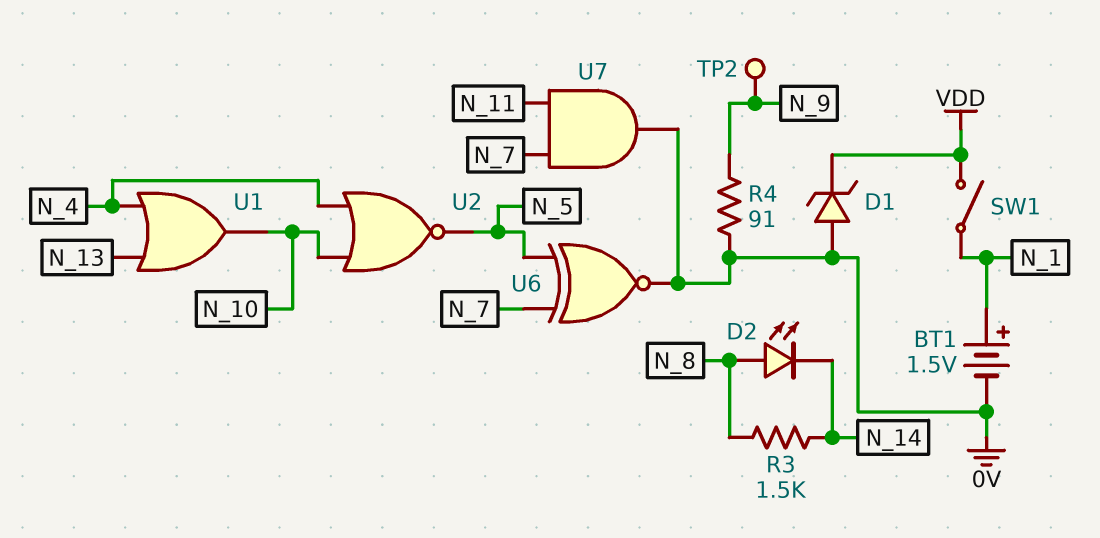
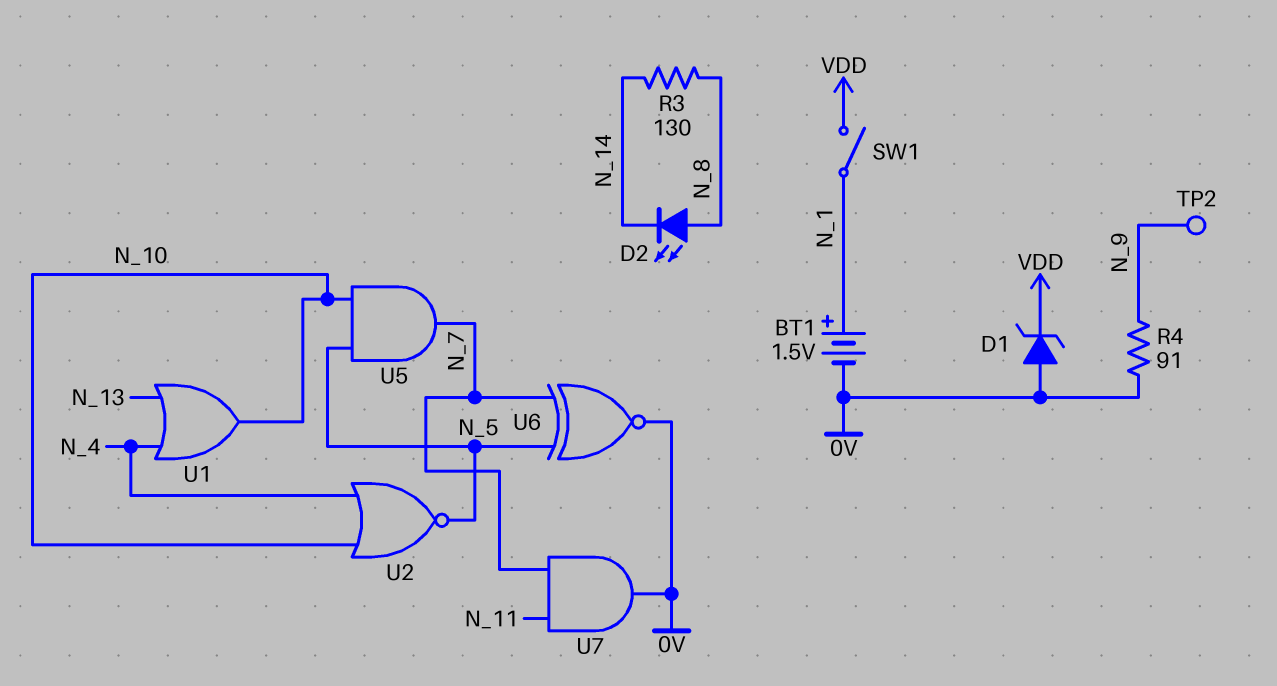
R3: 1.5k (N_8, N_14) -> 130 (N_8, N_14)
U5: none -> AND (in N_5, in N_10, out N_7)

